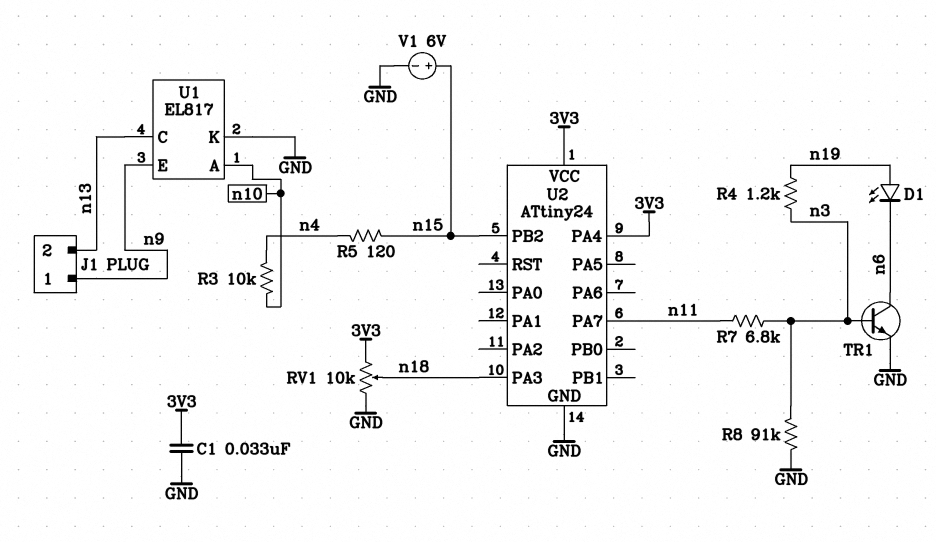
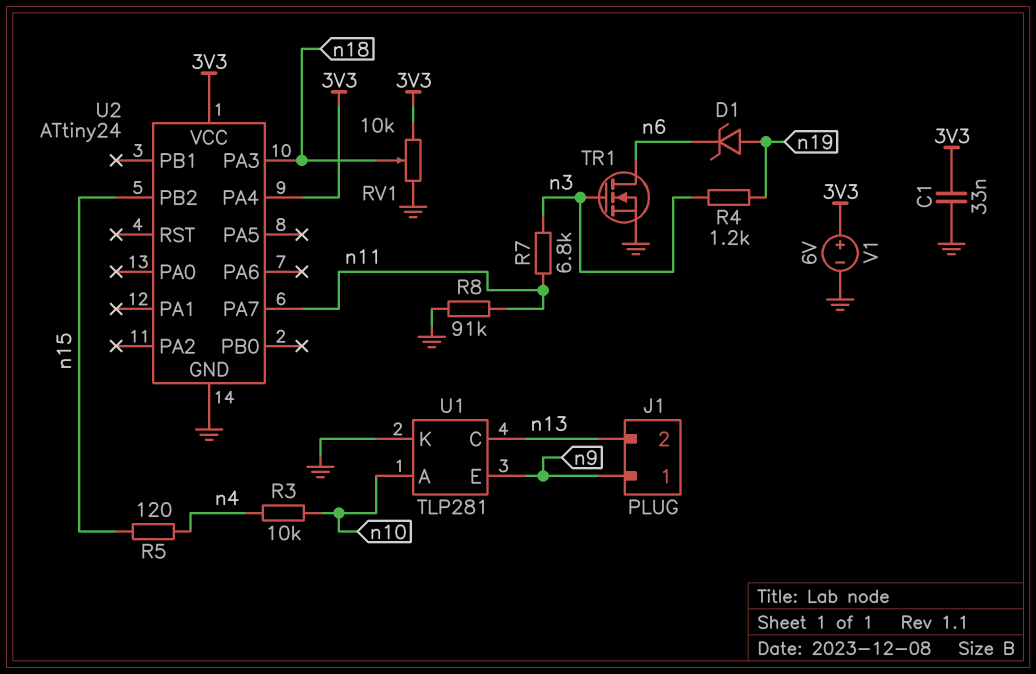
D1: LED (A n19, K n6) -> zener (A n19, K n6)
R8: 91k (GND, n3) -> 91k (GND, n11)
TR1: NPN (B n3, C n6, E GND) -> NMOS (G n3, D n6, S GND)
U1: EL817 -> TLP281
V1: 6V (plus n15, minus GND) -> 6V (plus 3V3, minus GND)

